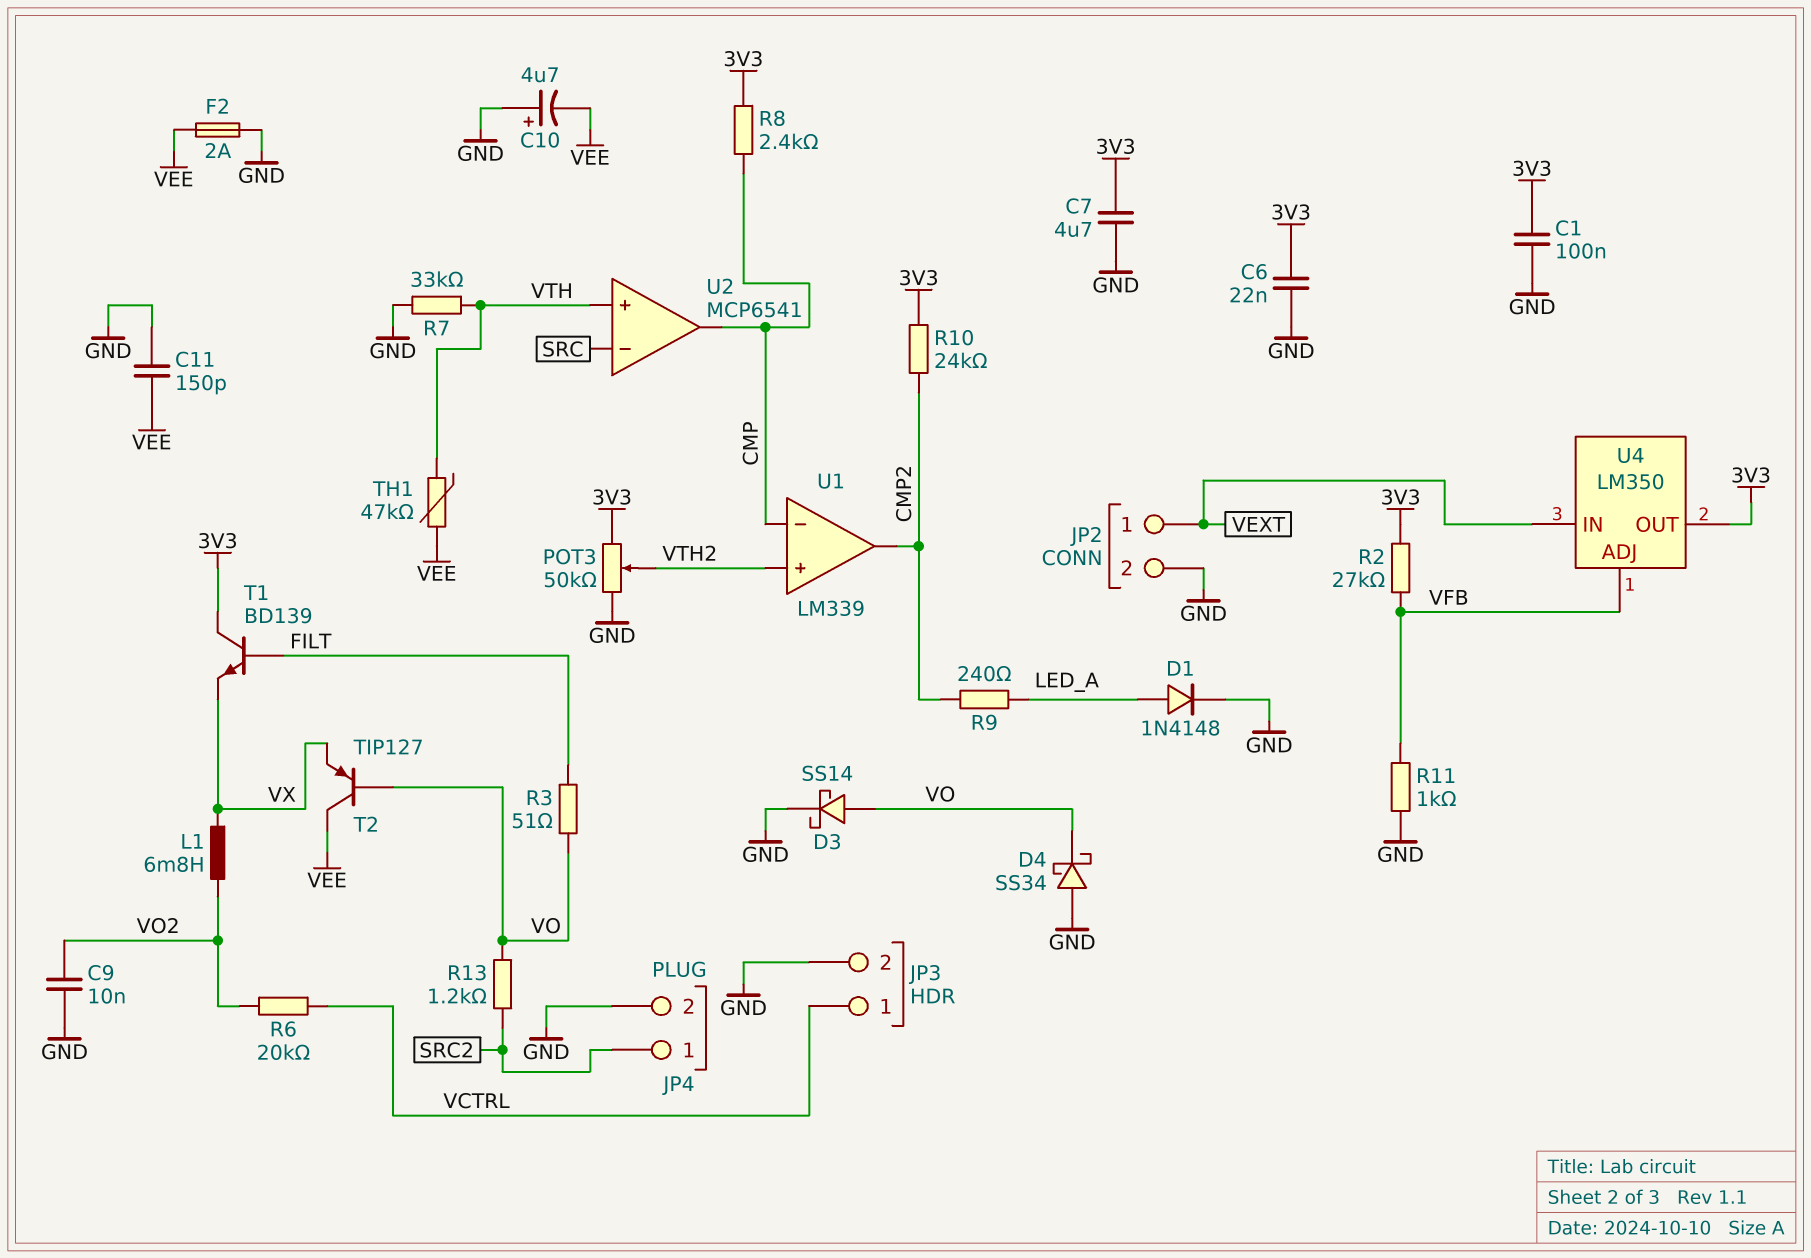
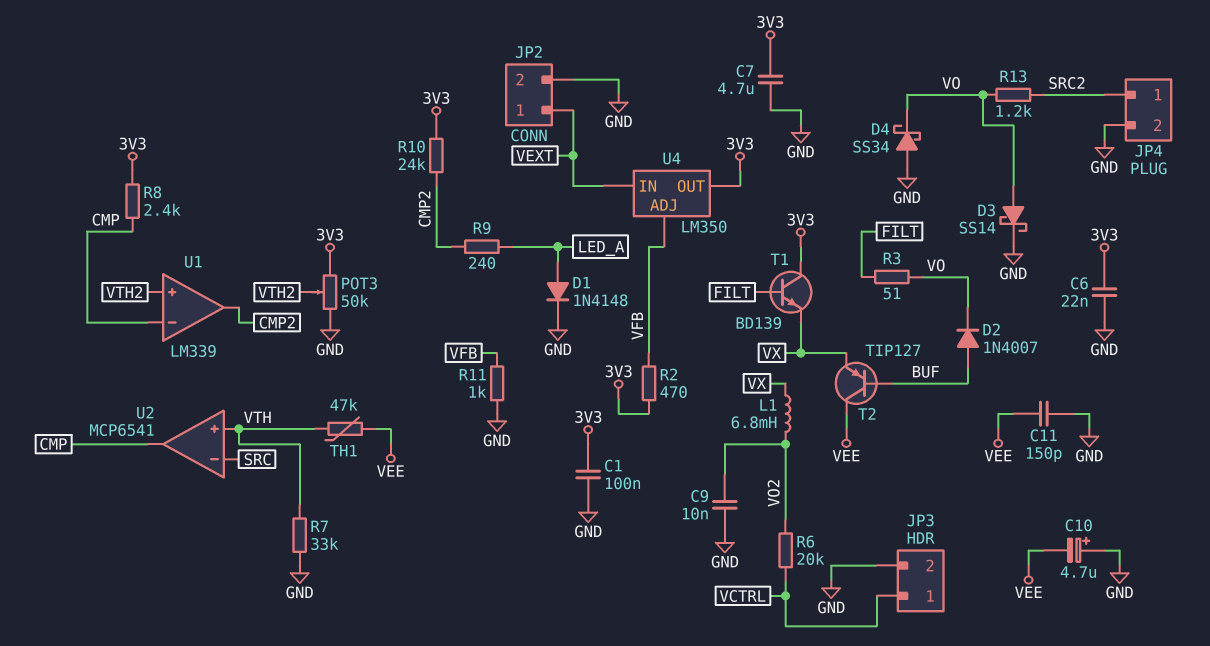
D2: none -> diode 1N4007 (A BUF, K VO)
F2: 2A (GND, VEE) -> none
R2: 27k (3V3, VFB) -> 470 (3V3, VFB)
T2: PNP TIP127 (B VO, C VEE, E VX) -> PNP TIP127 (B BUF, C VEE, E VX)

